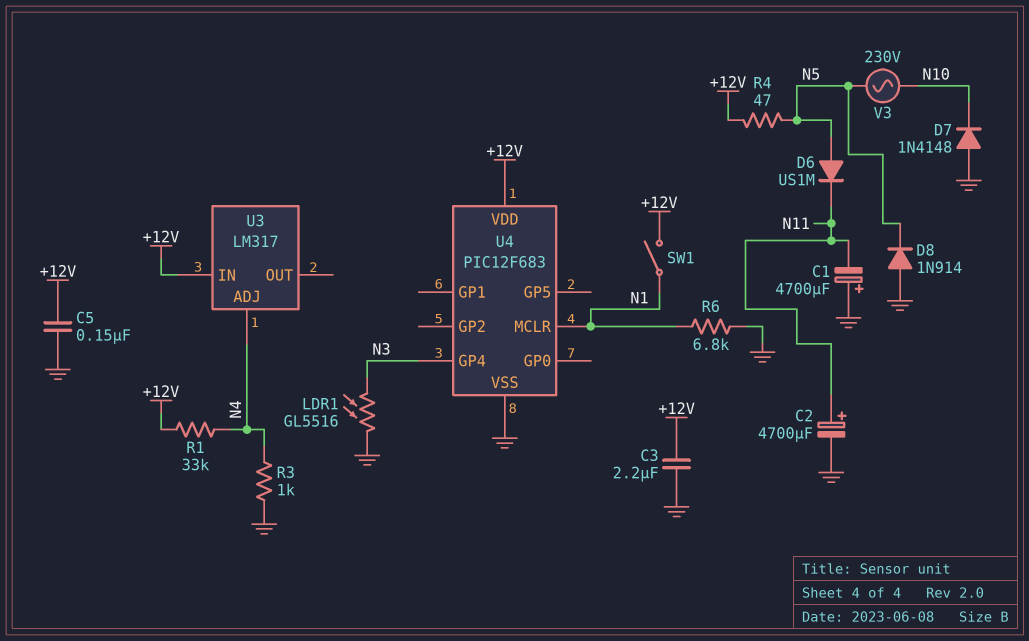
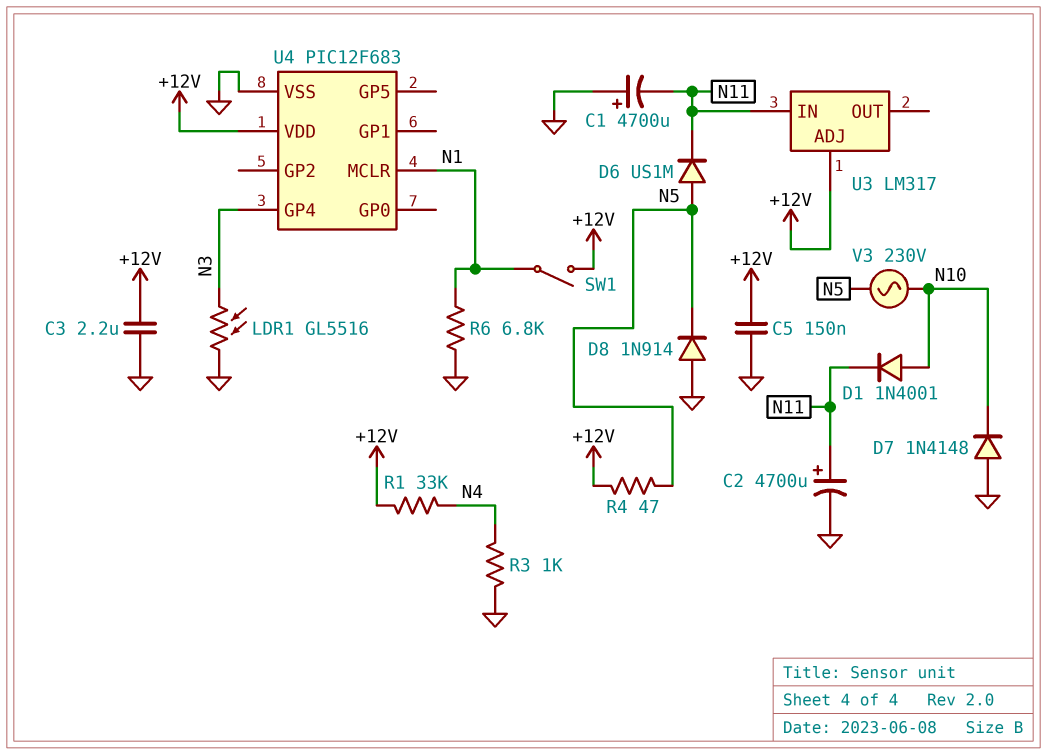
D1: none -> diode 1N4001 (A N10, K N11)
U3 pin ADJ: N4 -> +12V
U3 pin IN: +12V -> N11

